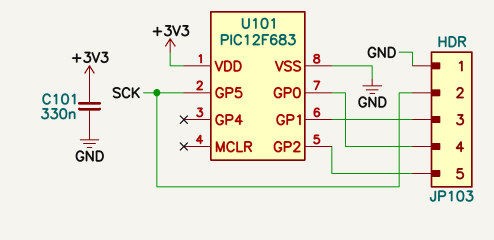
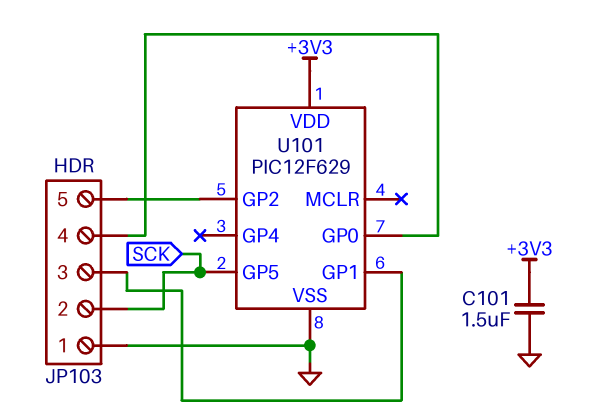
C101: 330nF (+3V3, GND) -> 1.5uF (+3V3, GND)
U101: PIC12F683 -> PIC12F629

